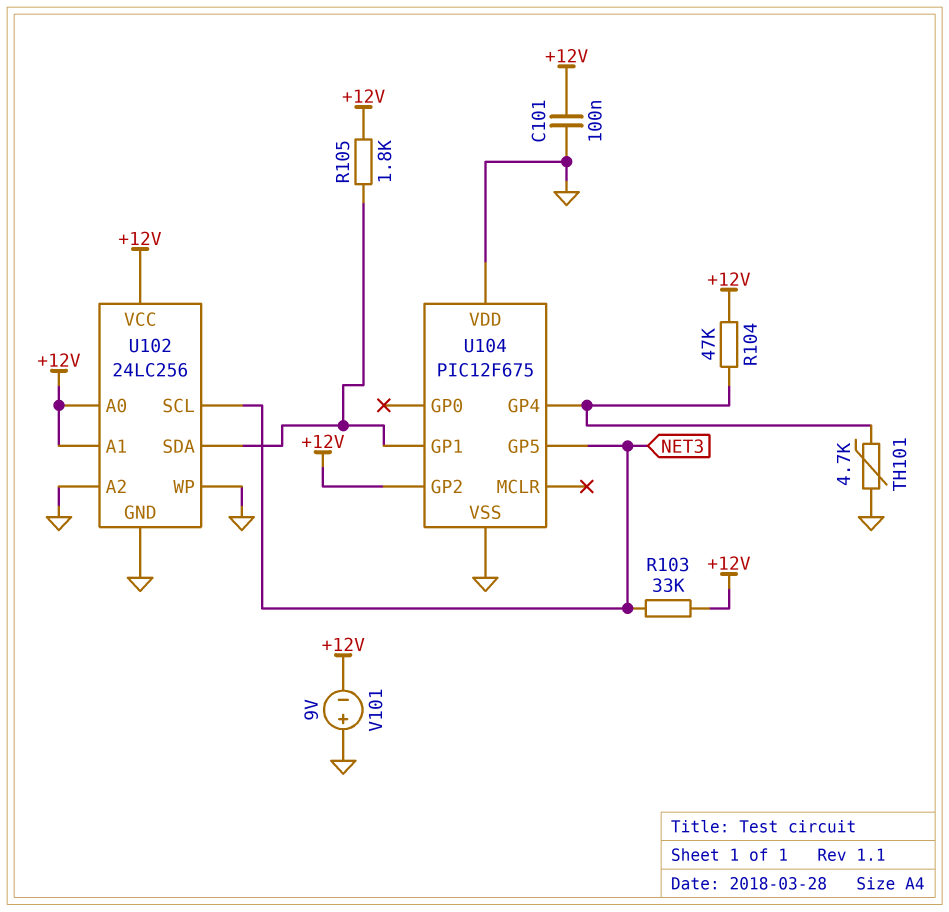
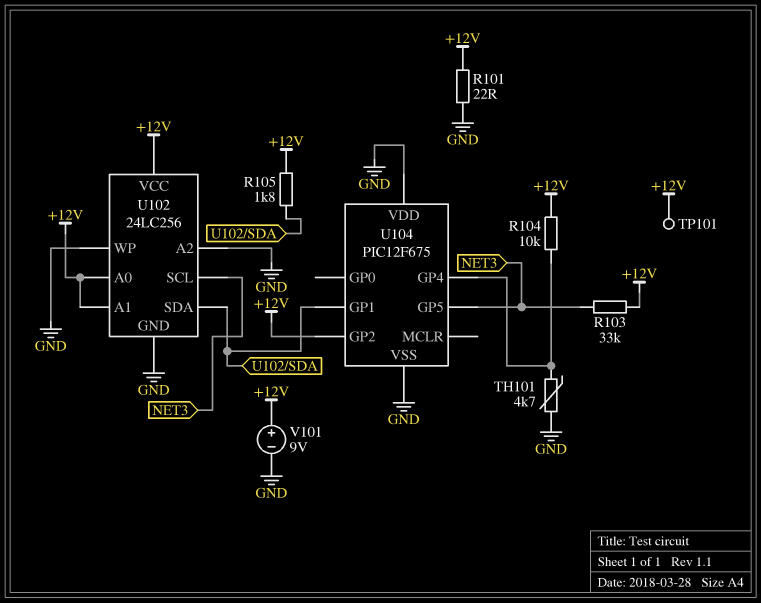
C101: 100nF (+12V, GND) -> none
R101: none -> 22 (+12V, GND)
R104: 47k (+12V, U104/GP4) -> 10k (+12V, U104/GP4)
TP101: none -> test point (+12V)
V101: 9V (plus GND, minus +12V) -> 9V (plus +12V, minus GND)

